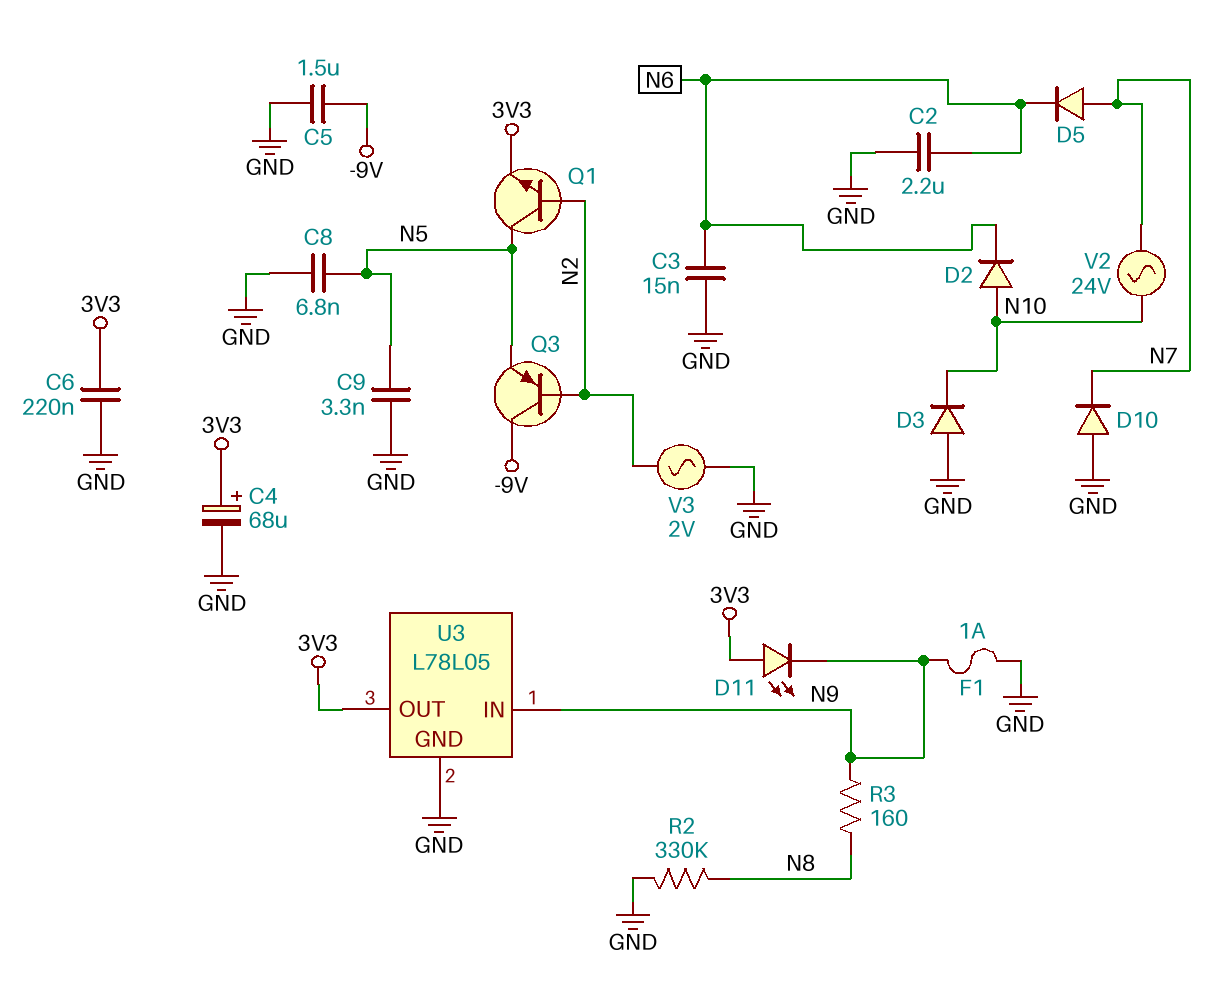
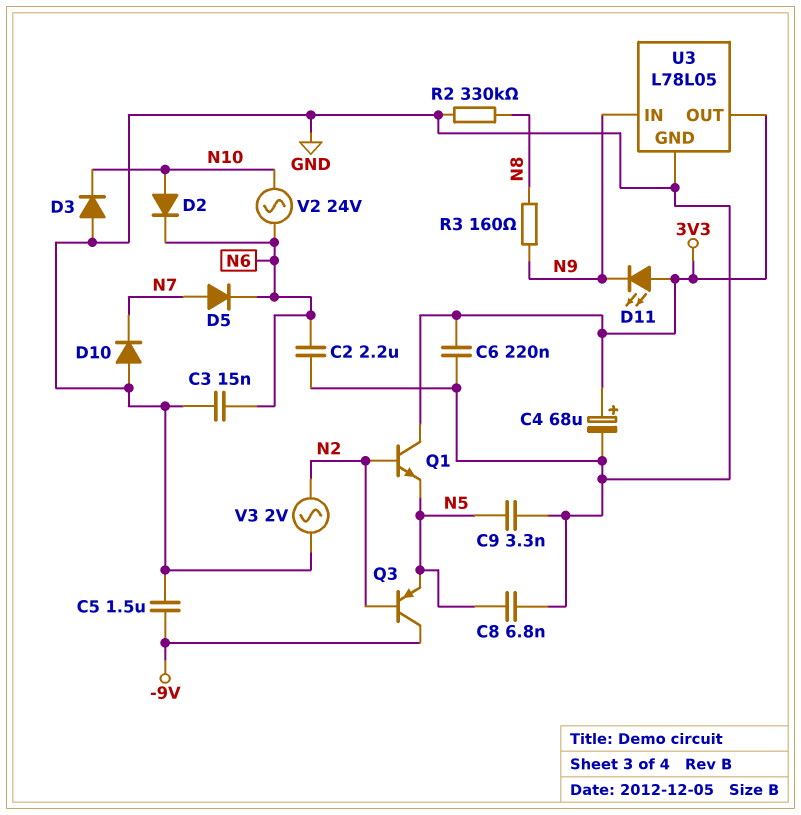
F1: 1A (GND, N9) -> none
Q1: NPN (B N2, C N5, E 3V3) -> NPN (B N2, C 3V3, E N5)
V2: AC 24V (N7, N10) -> AC 24V (N6, N10)

